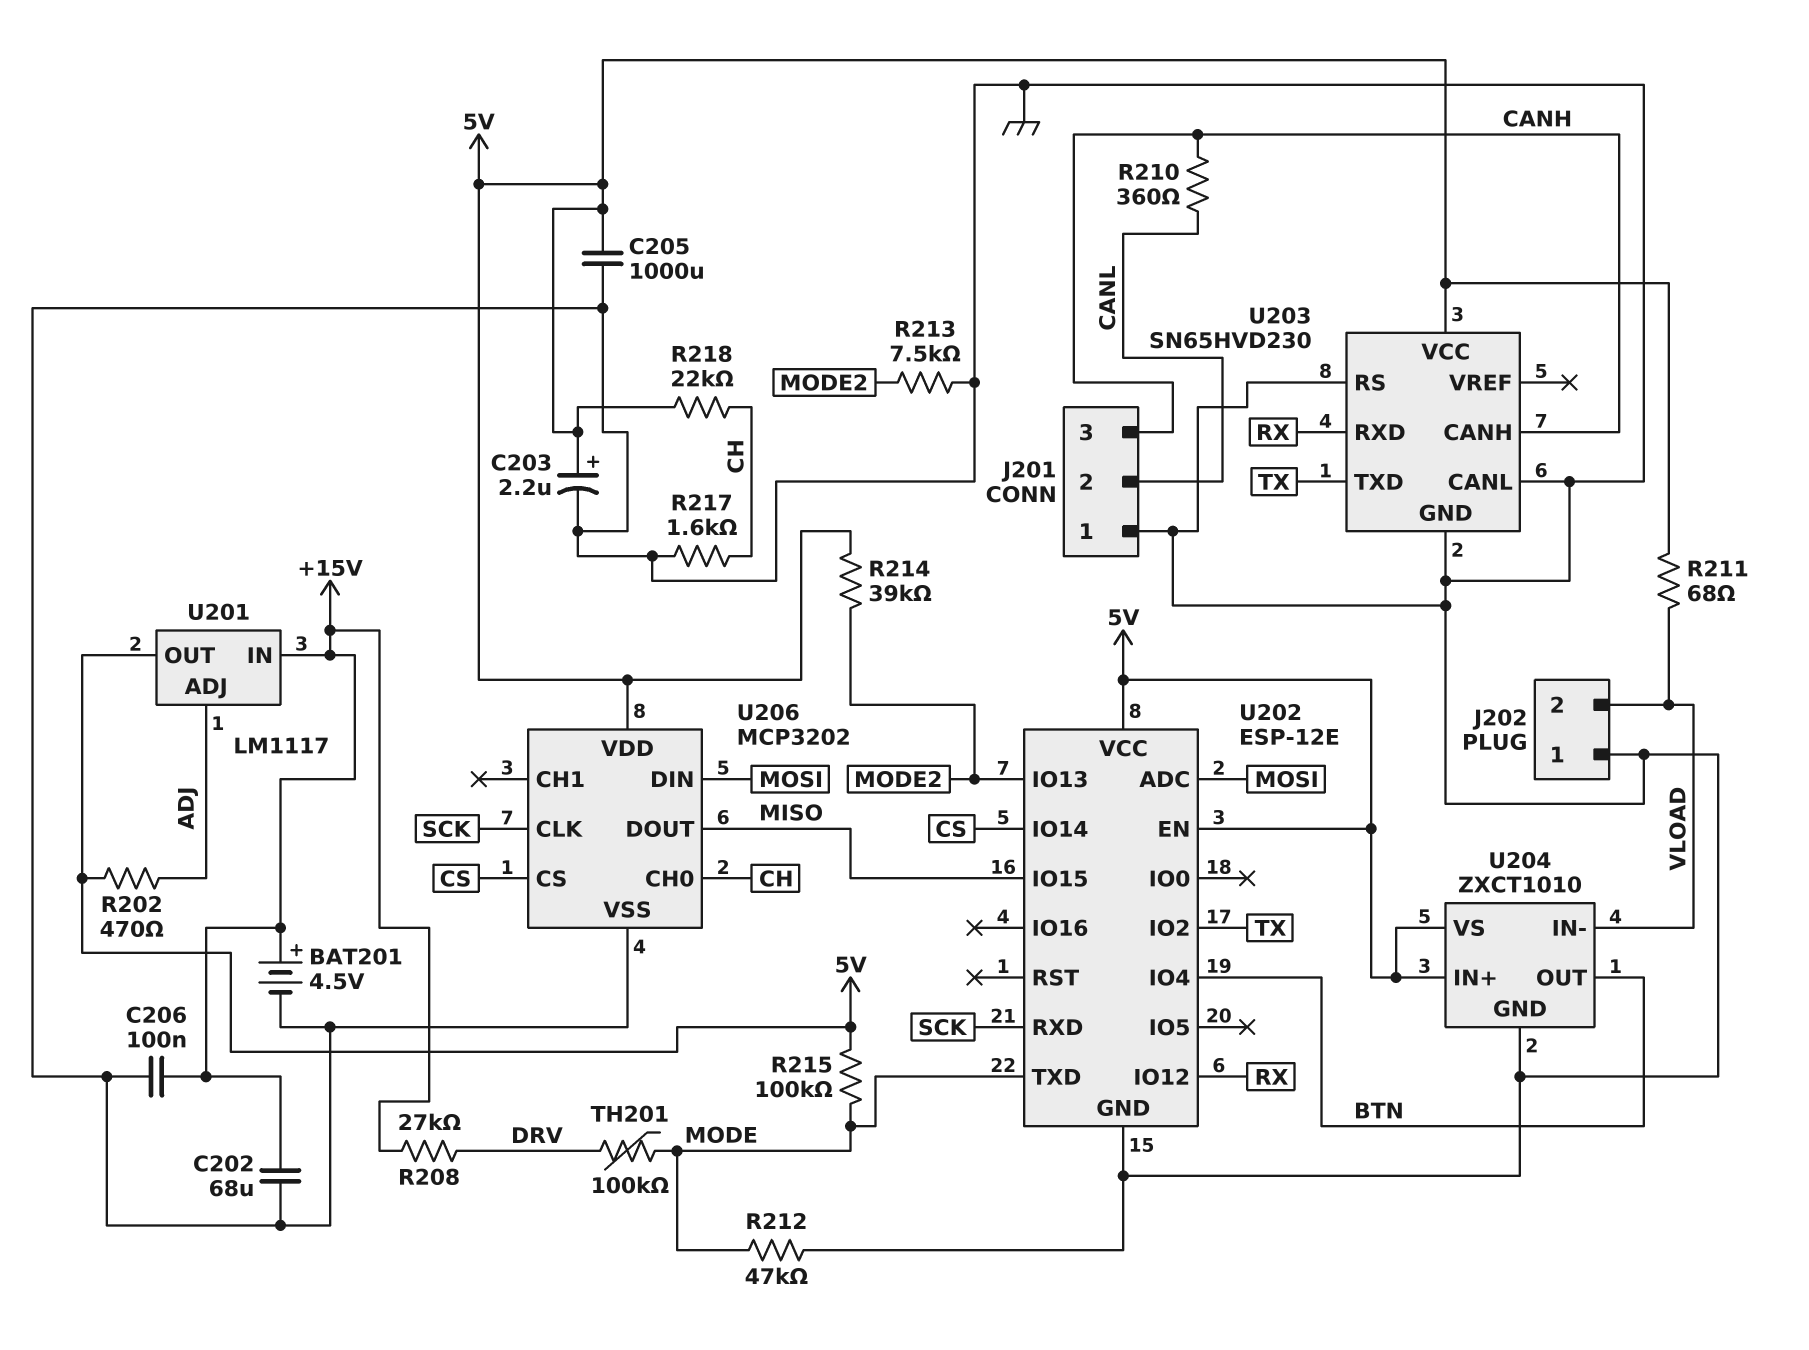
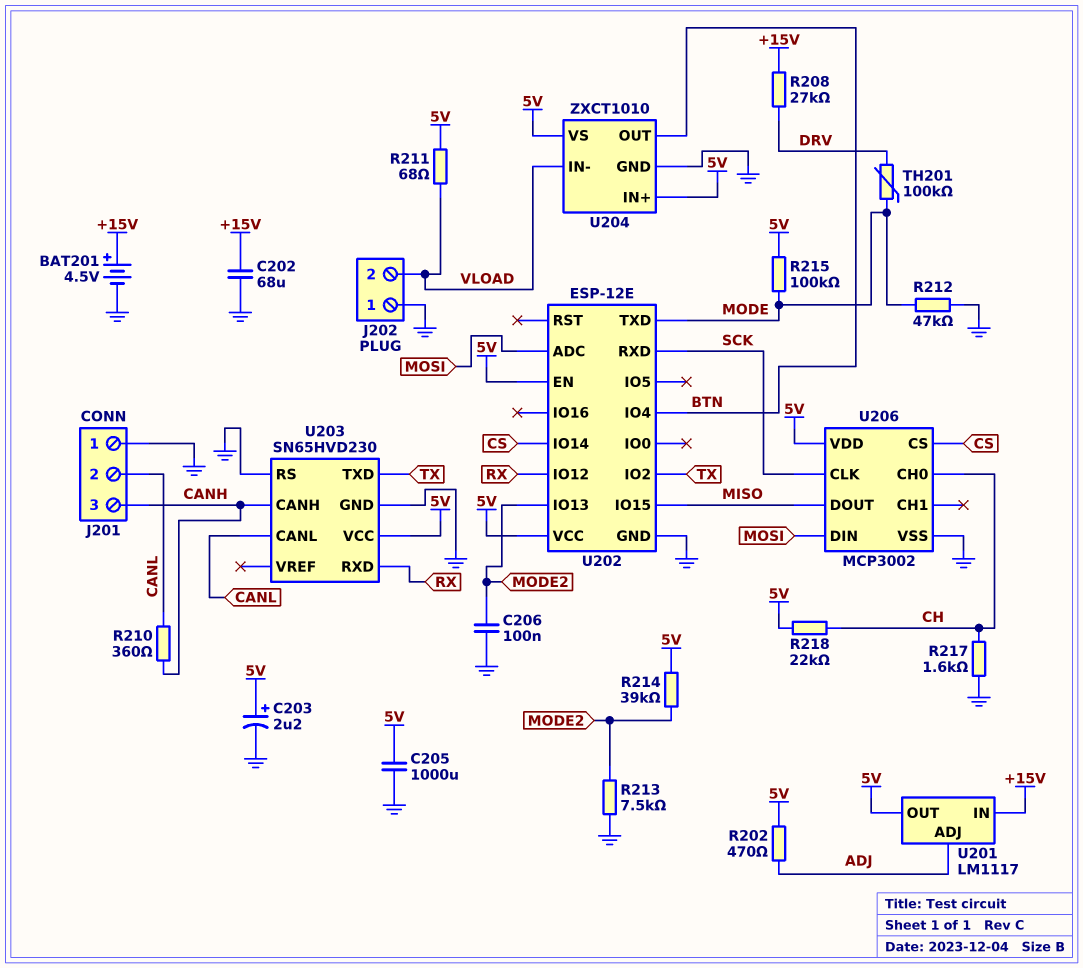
C206: 100nF (+15V, GND) -> 100nF (GND, MODE2)
U203 pin CANL: GND -> CANL
U206: MCP3202 -> MCP3002

